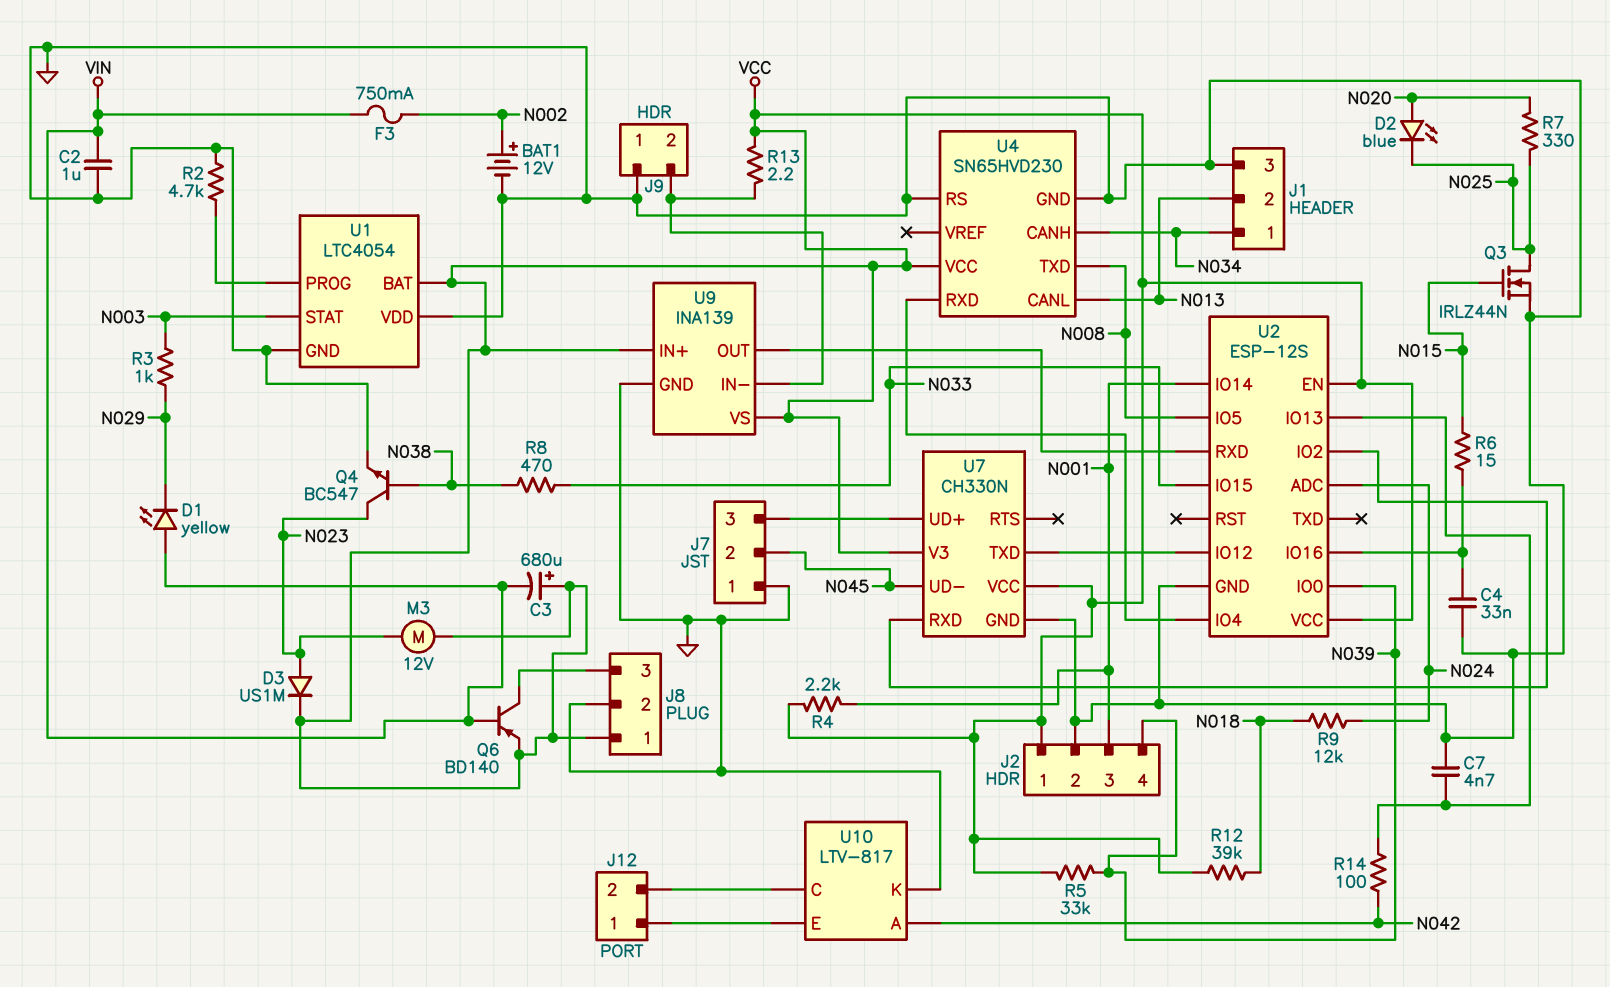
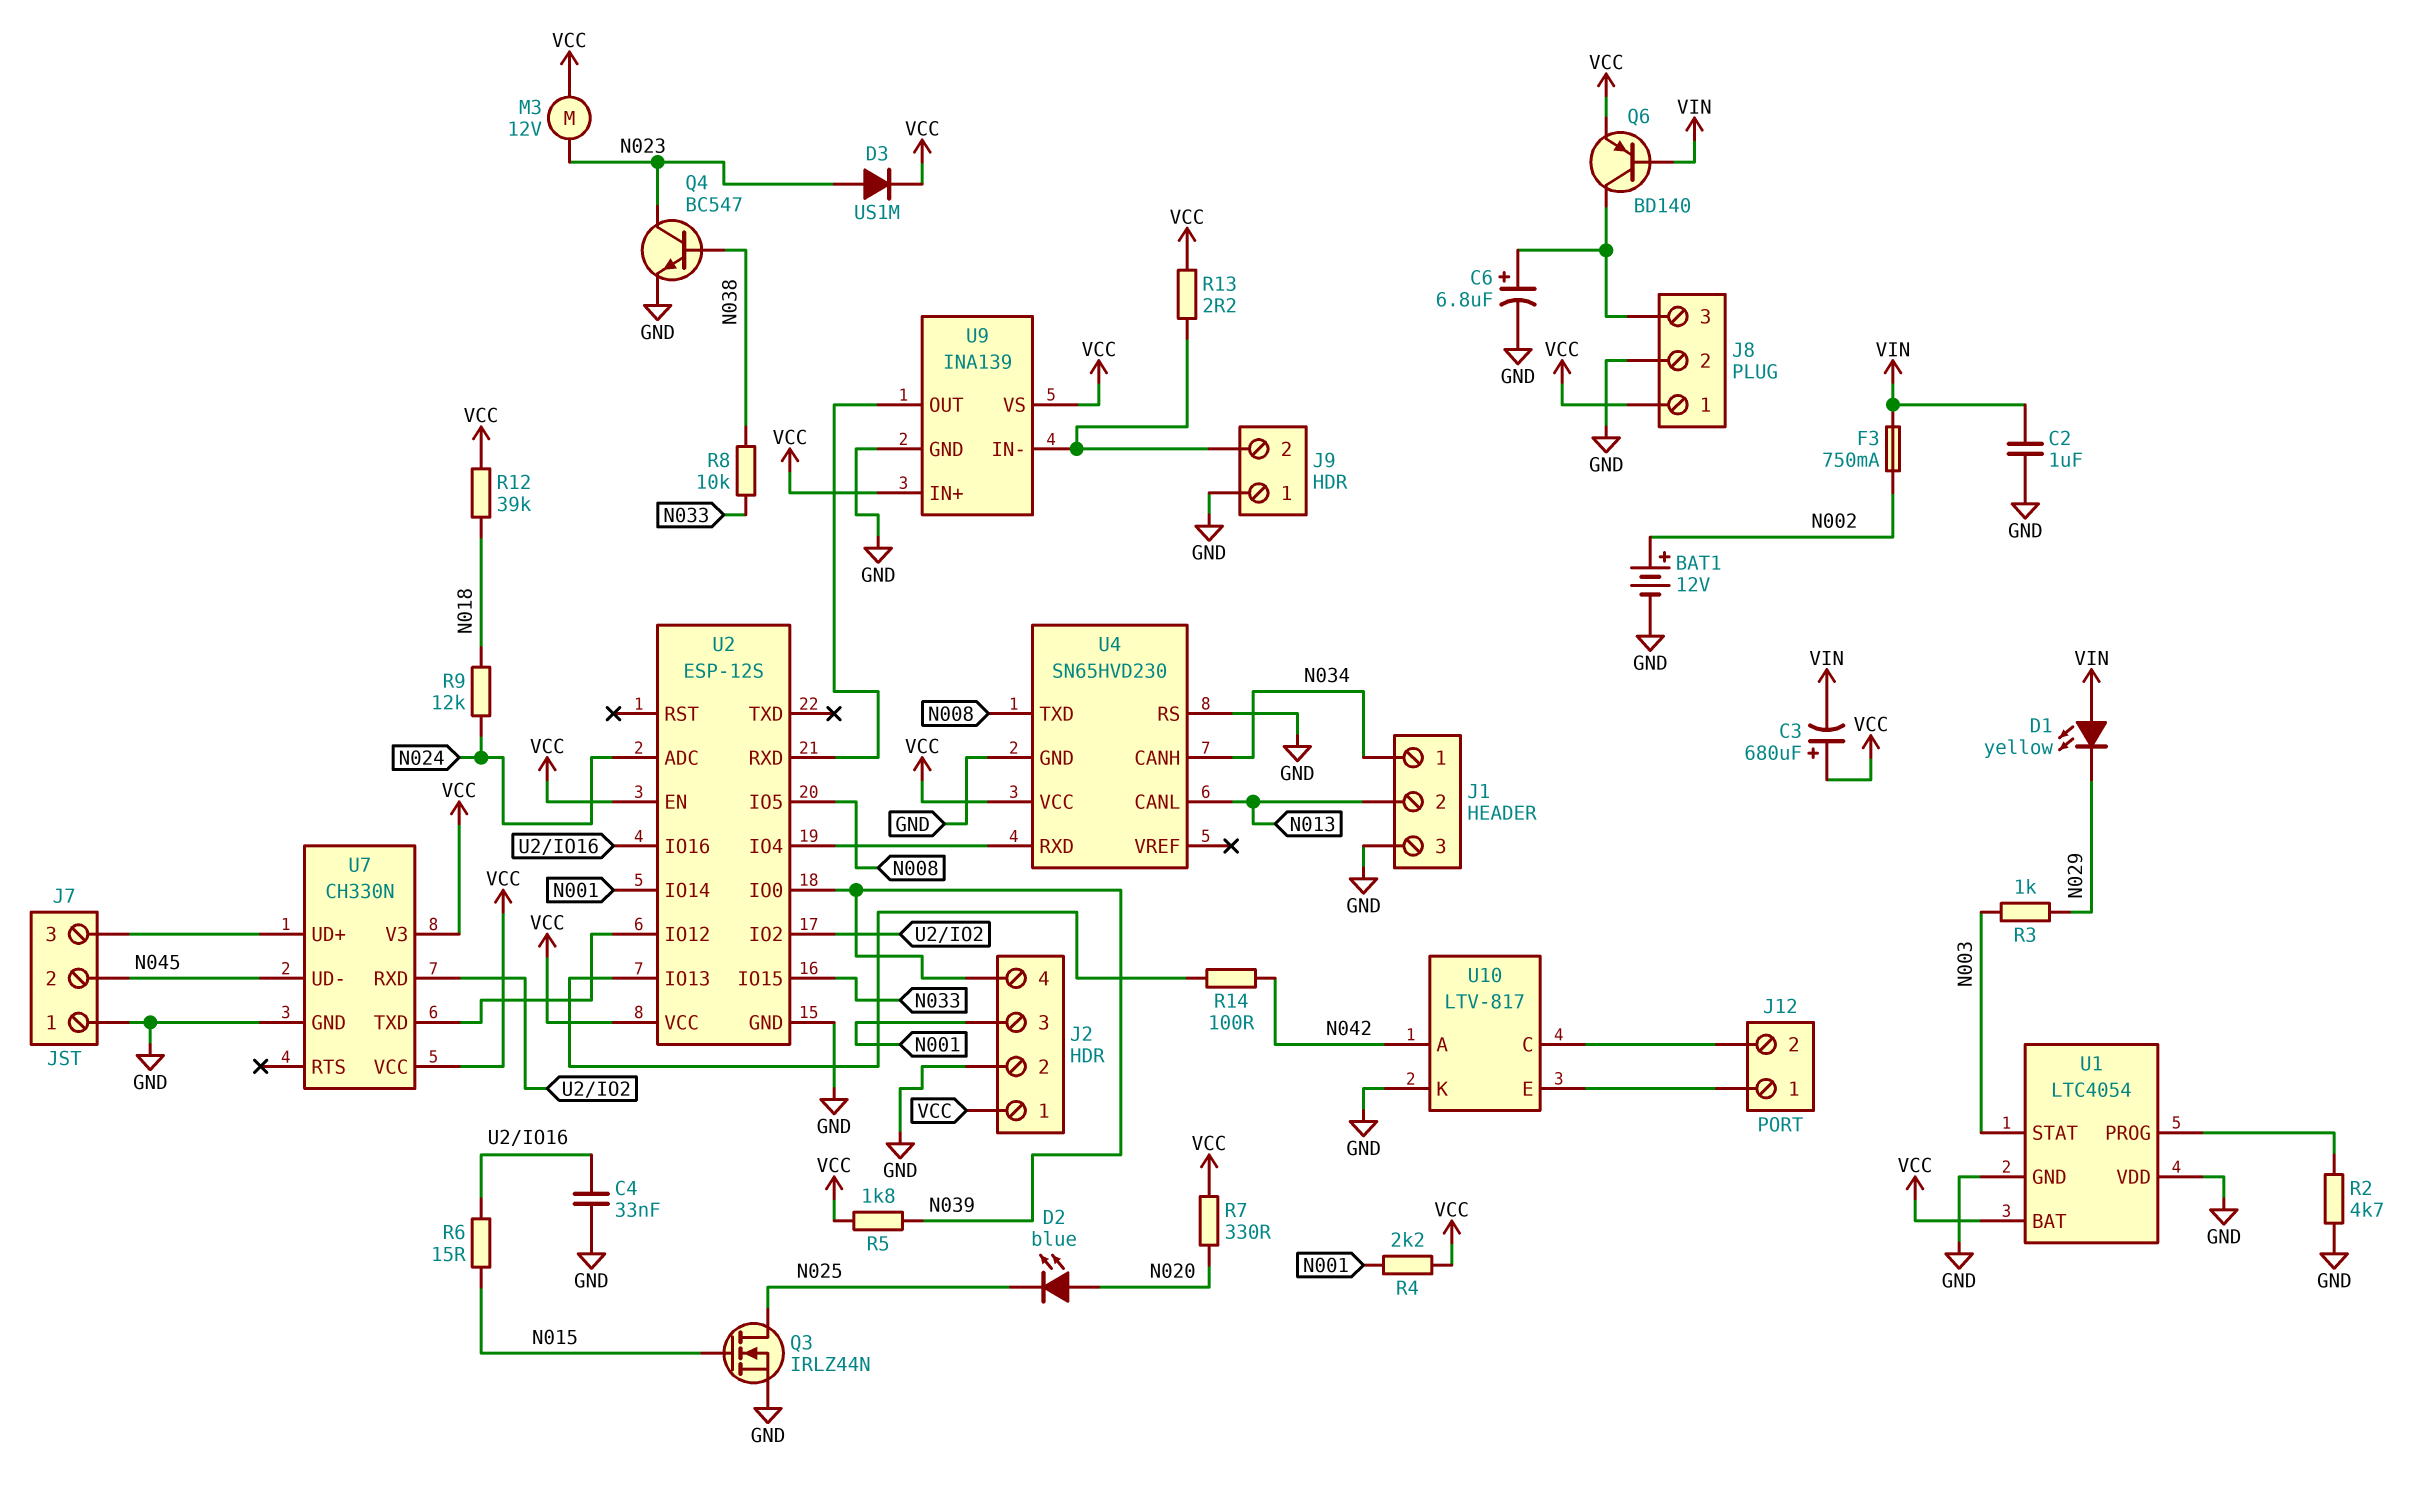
C6: none -> 6.8uF (plus J8/3, minus GND)
C7: 4.7nF (GND, U2/IO13) -> none
R5: 33k (N039, VCC) -> 1.8k (N039, VCC)
R7: 330 (N020, N025) -> 330 (N020, VCC)
R8: 470 (N033, N038) -> 10k (N033, N038)

